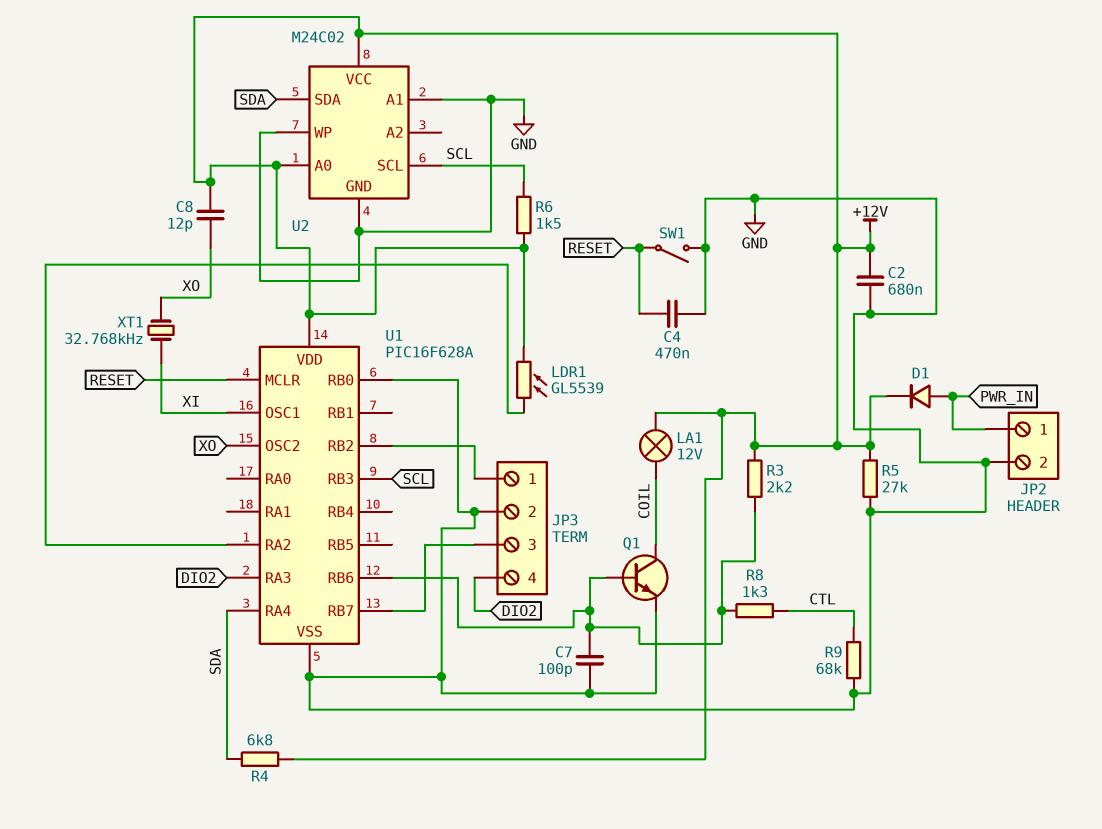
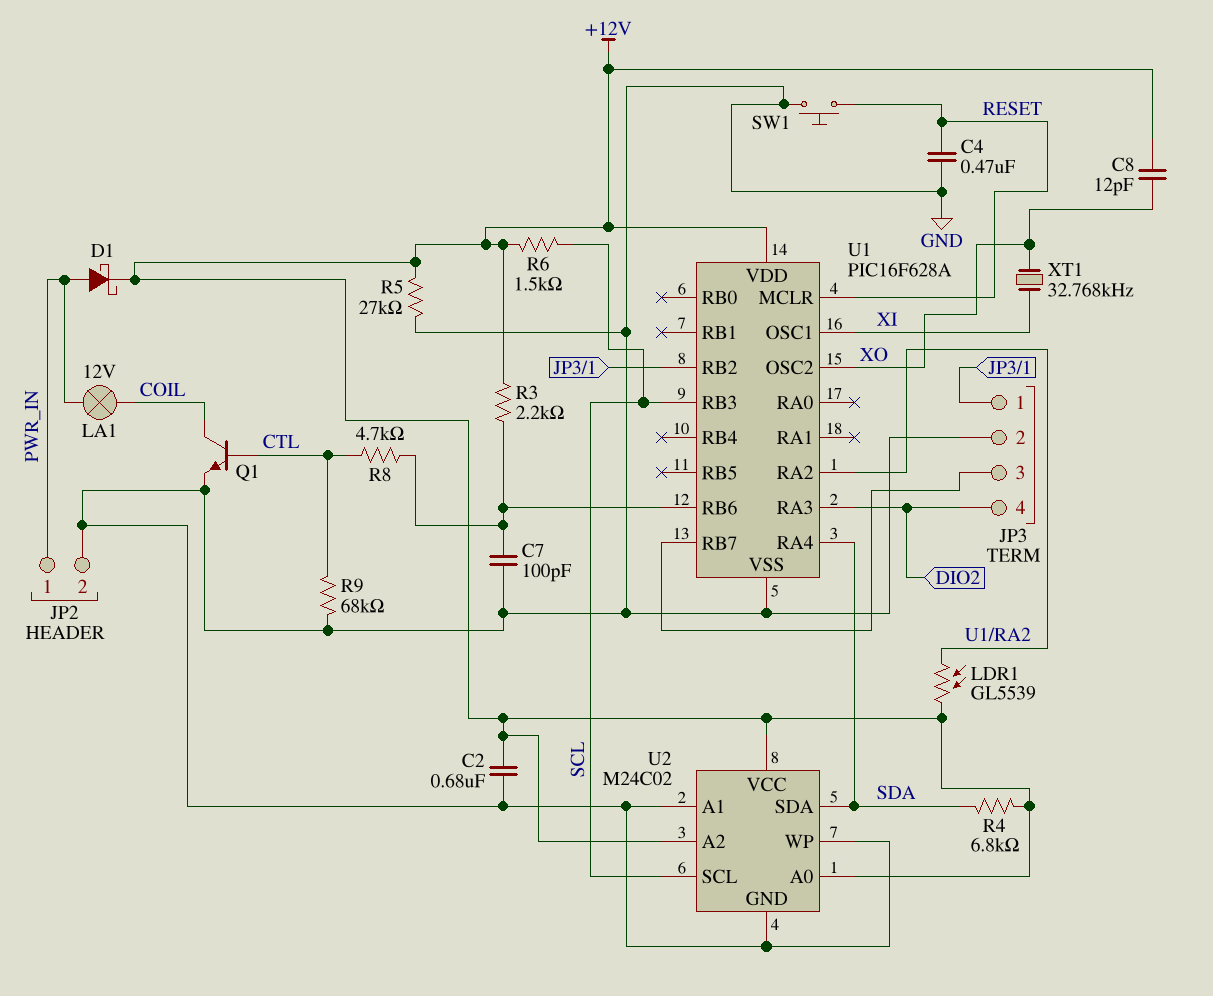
D1: diode (A PWR_IN, K +12V) -> schottky (A PWR_IN, K +12V)
LA1: lamp 12V (+12V, COIL) -> lamp 12V (COIL, PWR_IN)
Q1: NPN (B U1/RB6, C COIL, E GND) -> NPN (B CTL, C COIL, E GND)
R8: 1.3k (CTL, U1/RB6) -> 4.7k (CTL, U1/RB6)
SW1: switch (GND, RESET) -> button (GND, RESET)
U1 pin RB0: GND -> none
U2 pin A2: none -> +12V

